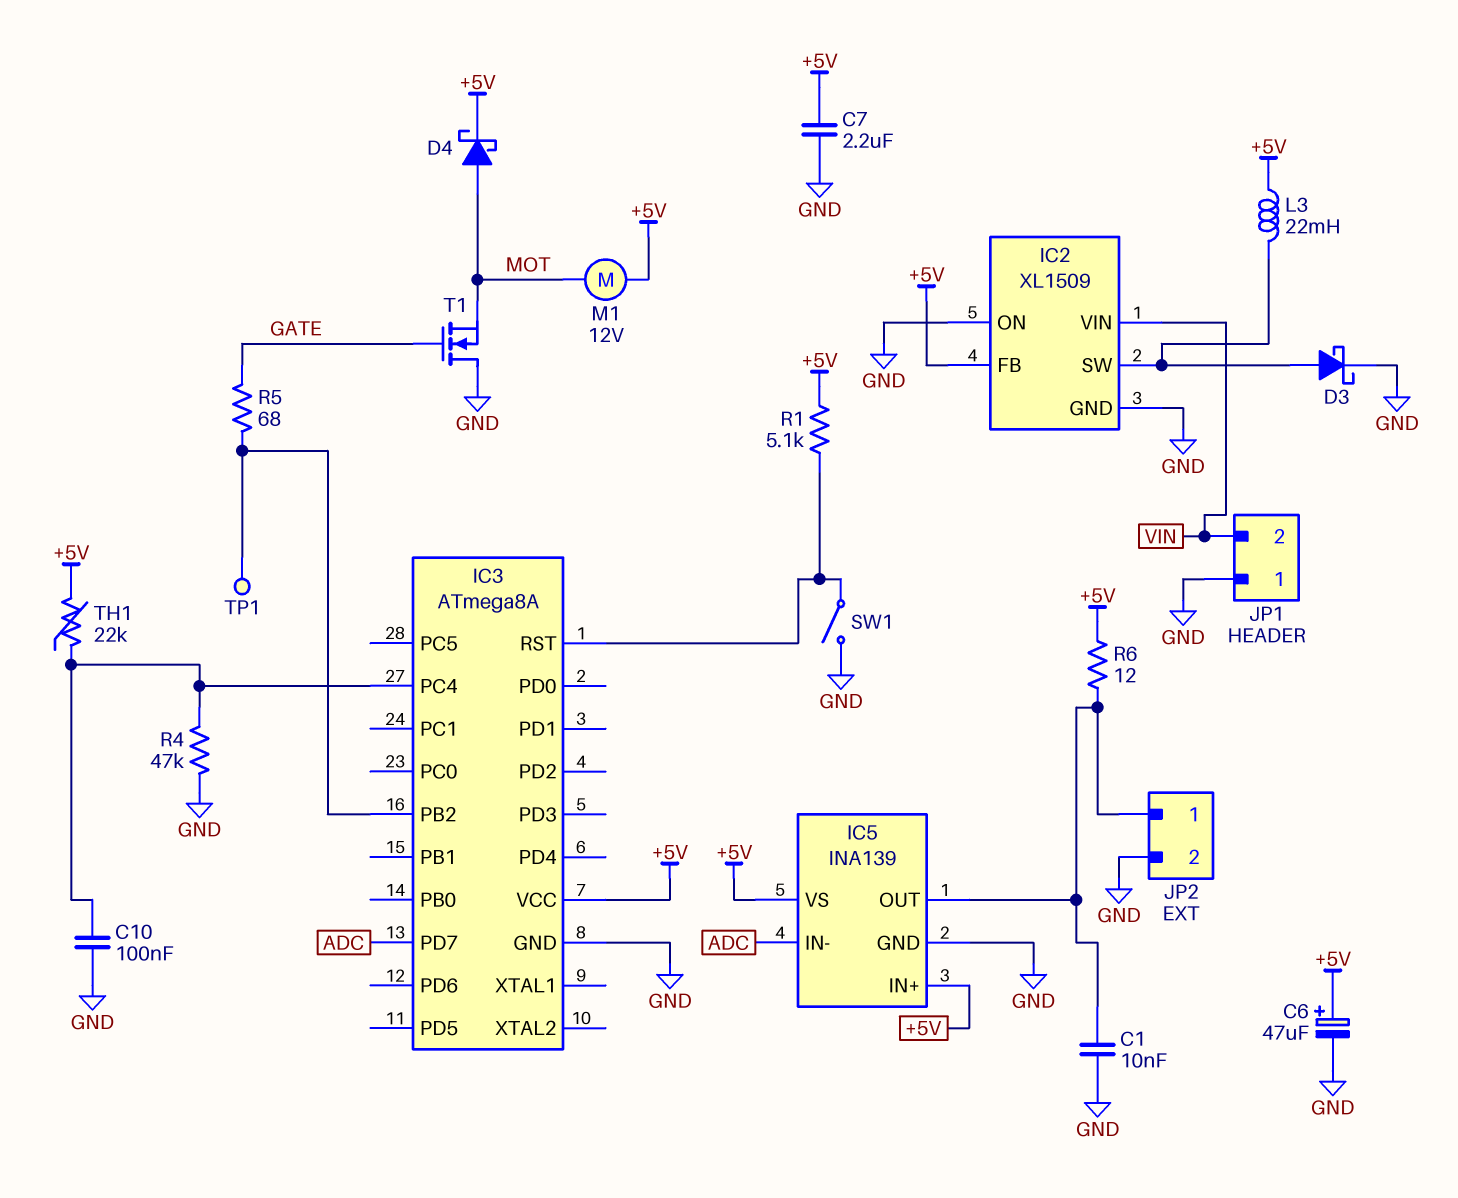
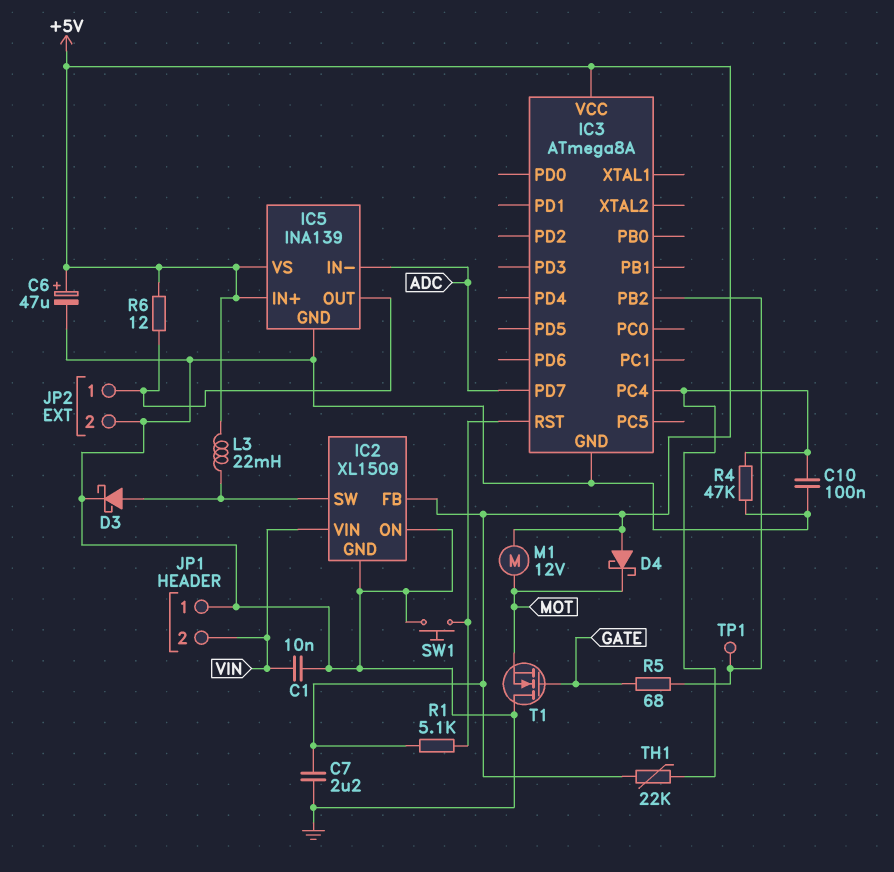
C1: 10nF (GND, IC5/OUT) -> 10nF (GND, VIN)
D4: schottky (A MOT, K +5V) -> schottky (A +5V, K MOT)
SW1: switch (GND, IC3/RST) -> button (GND, IC3/RST)

